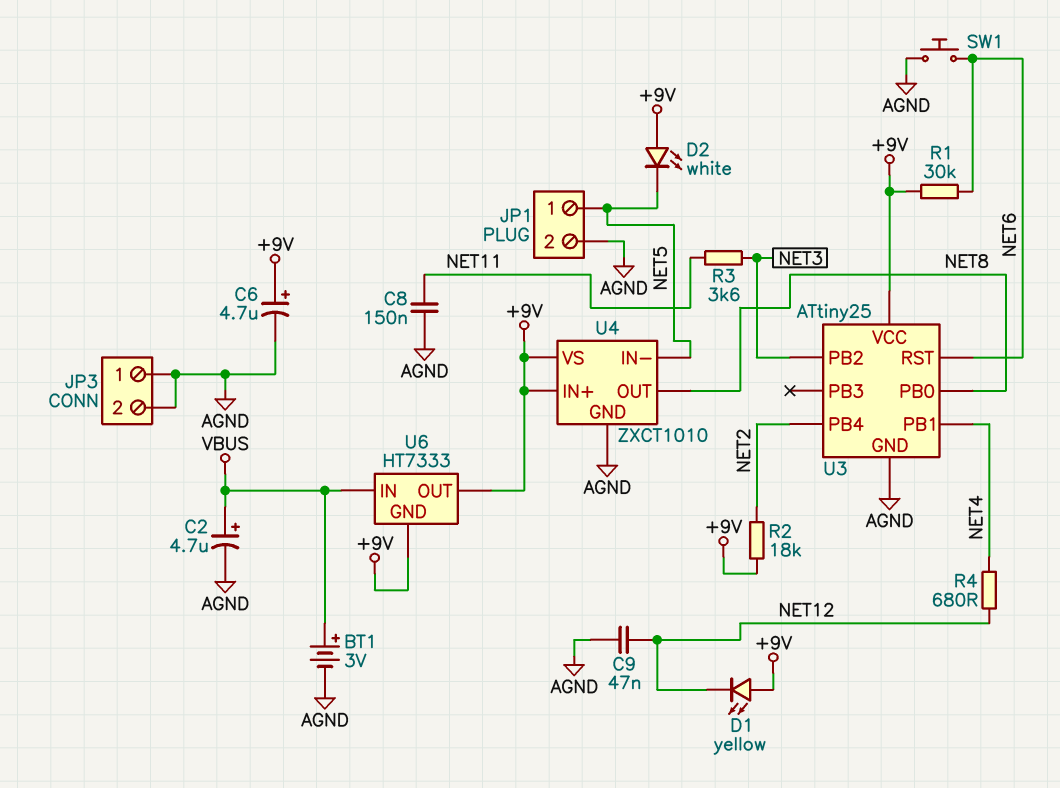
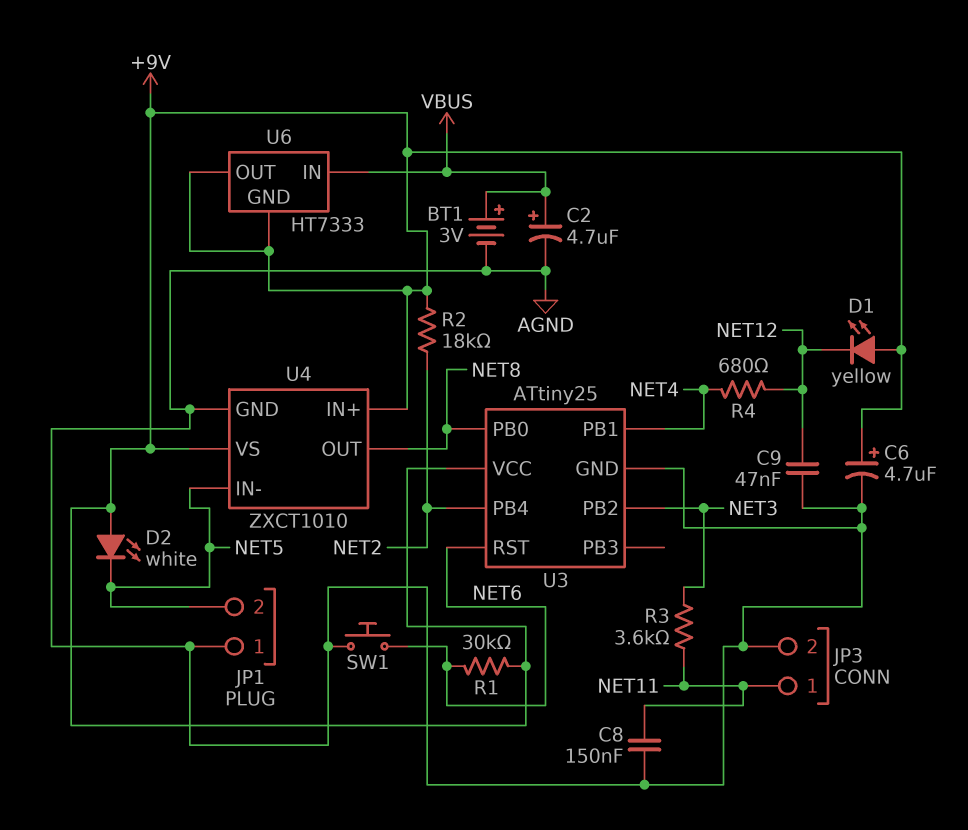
JP1 pin 1: NET5 -> AGND
JP1 pin 2: AGND -> NET5
JP3 pin 1: AGND -> NET11

